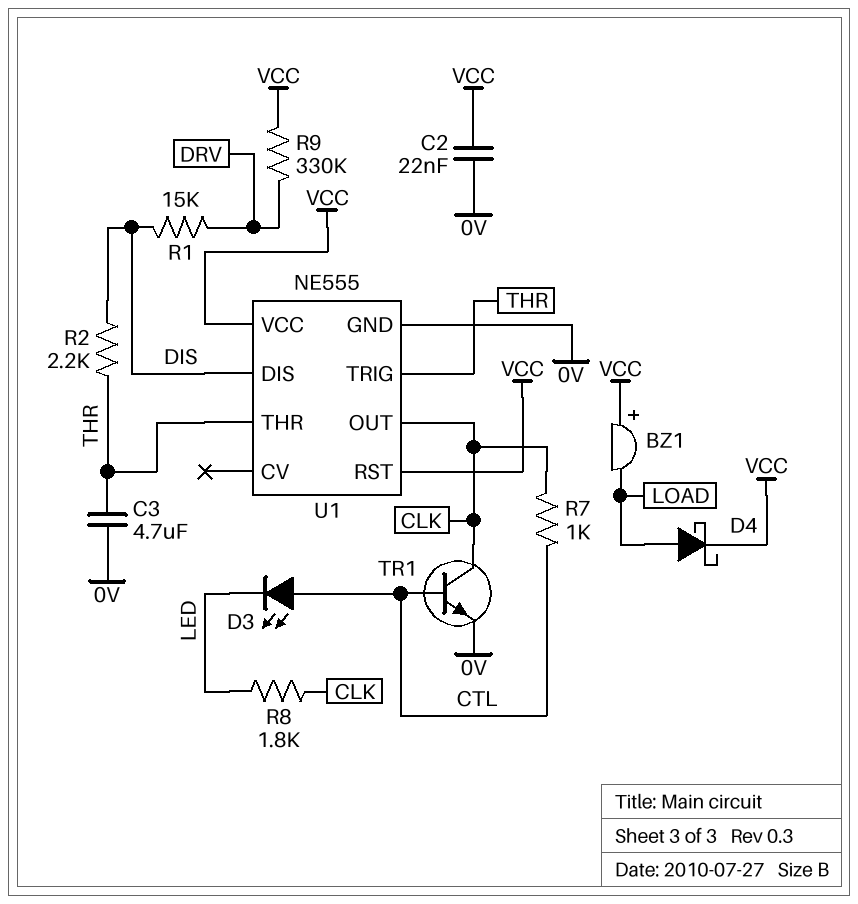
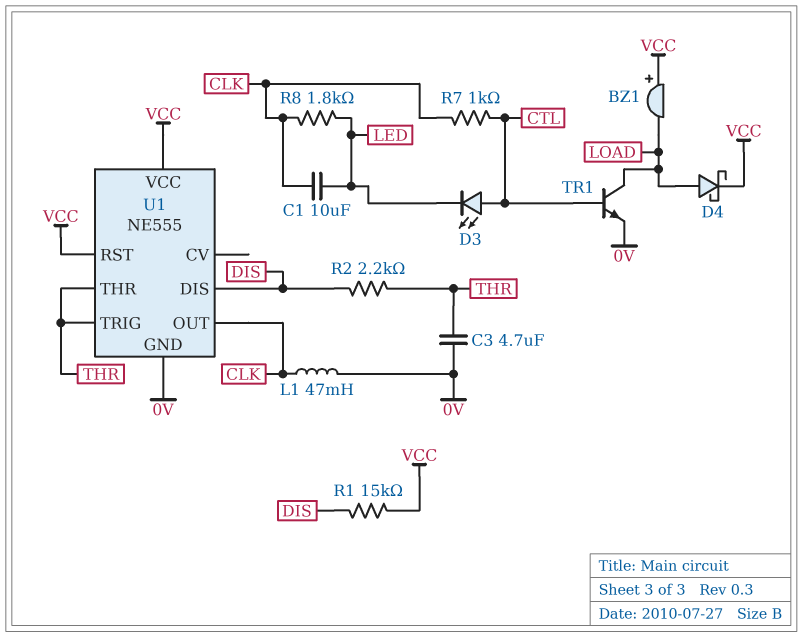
C1: none -> 10uF (CLK, LED)
C2: 22nF (0V, VCC) -> none
L1: none -> 47mH (0V, CLK)
R1: 15k (DIS, DRV) -> 15k (DIS, VCC)
R9: 330k (DRV, VCC) -> none
TR1: NPN (B CTL, C CLK, E 0V) -> NPN (B CTL, C LOAD, E 0V)

